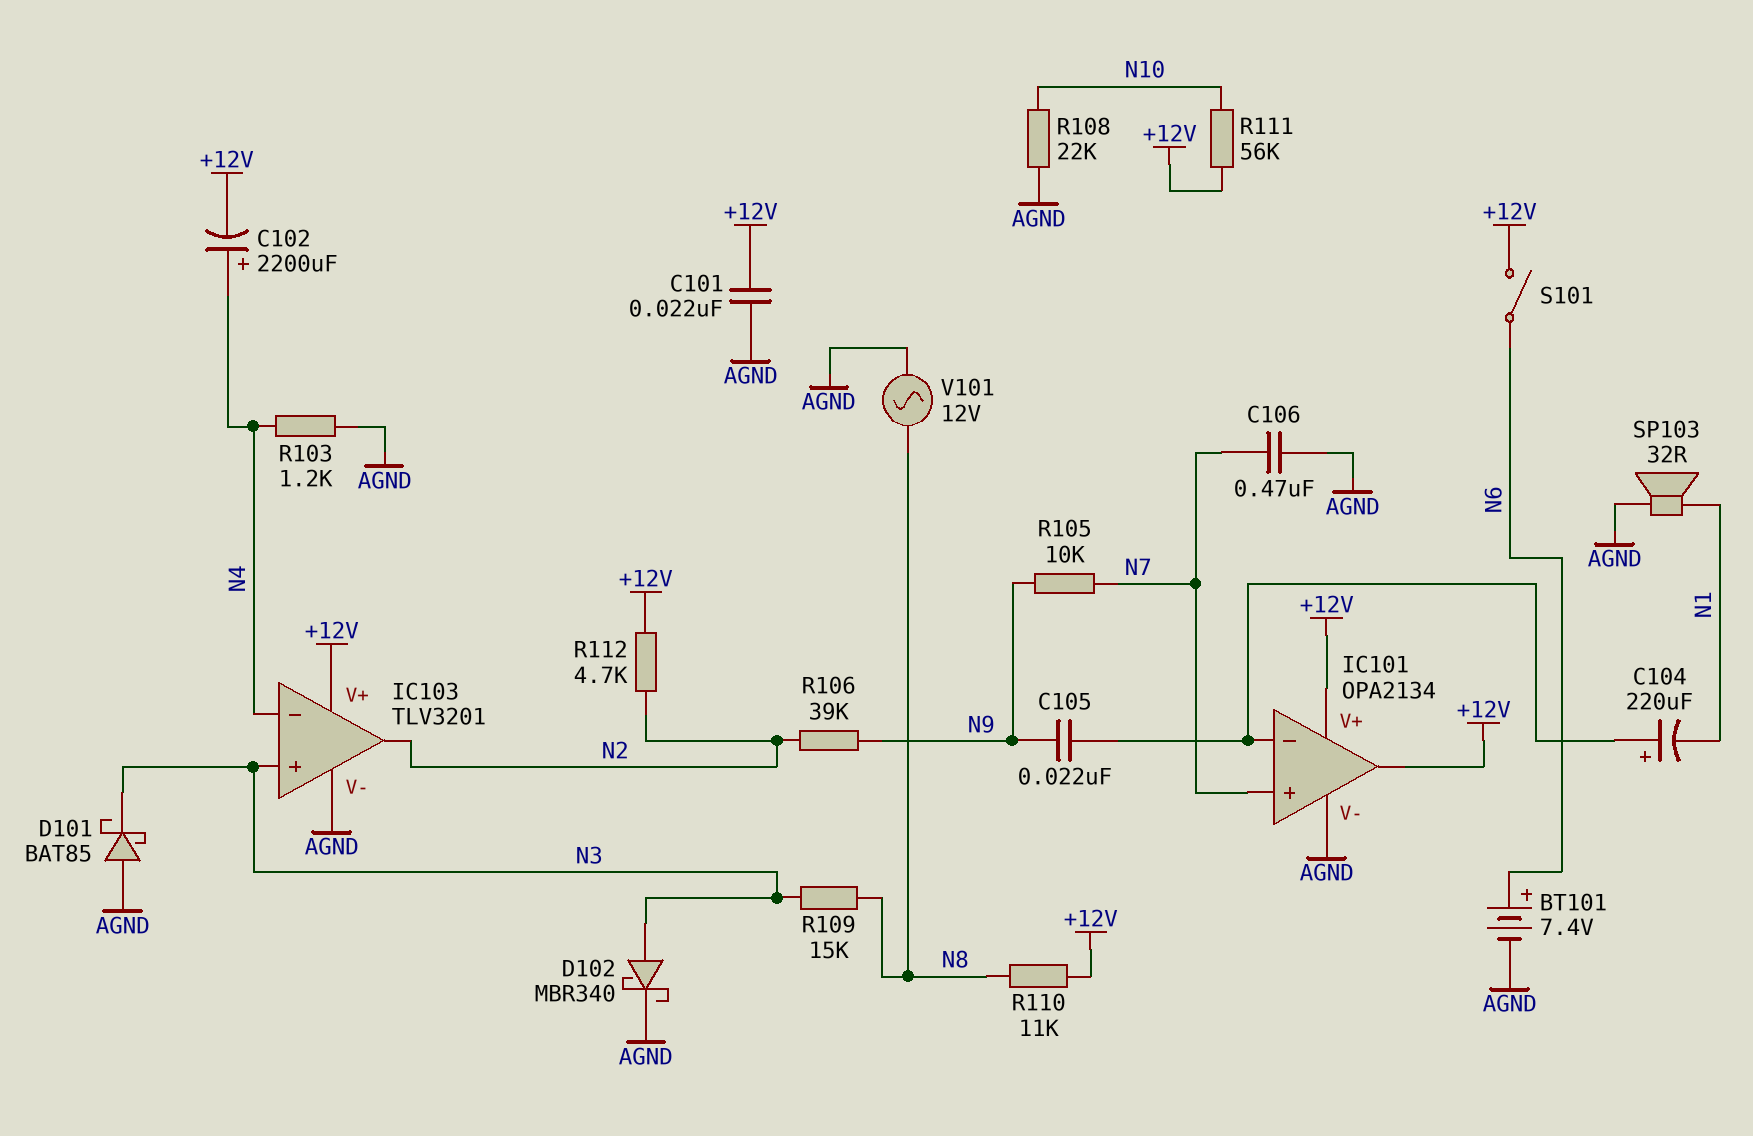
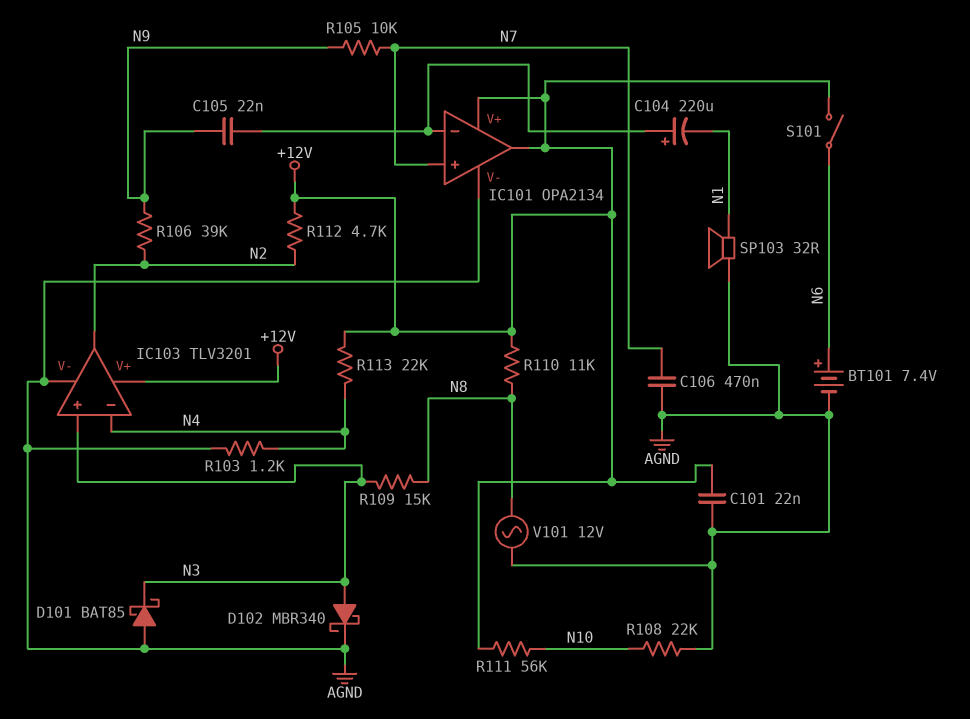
C102: 2200uF (plus N4, minus +12V) -> none
R113: none -> 22k (+12V, N4)

